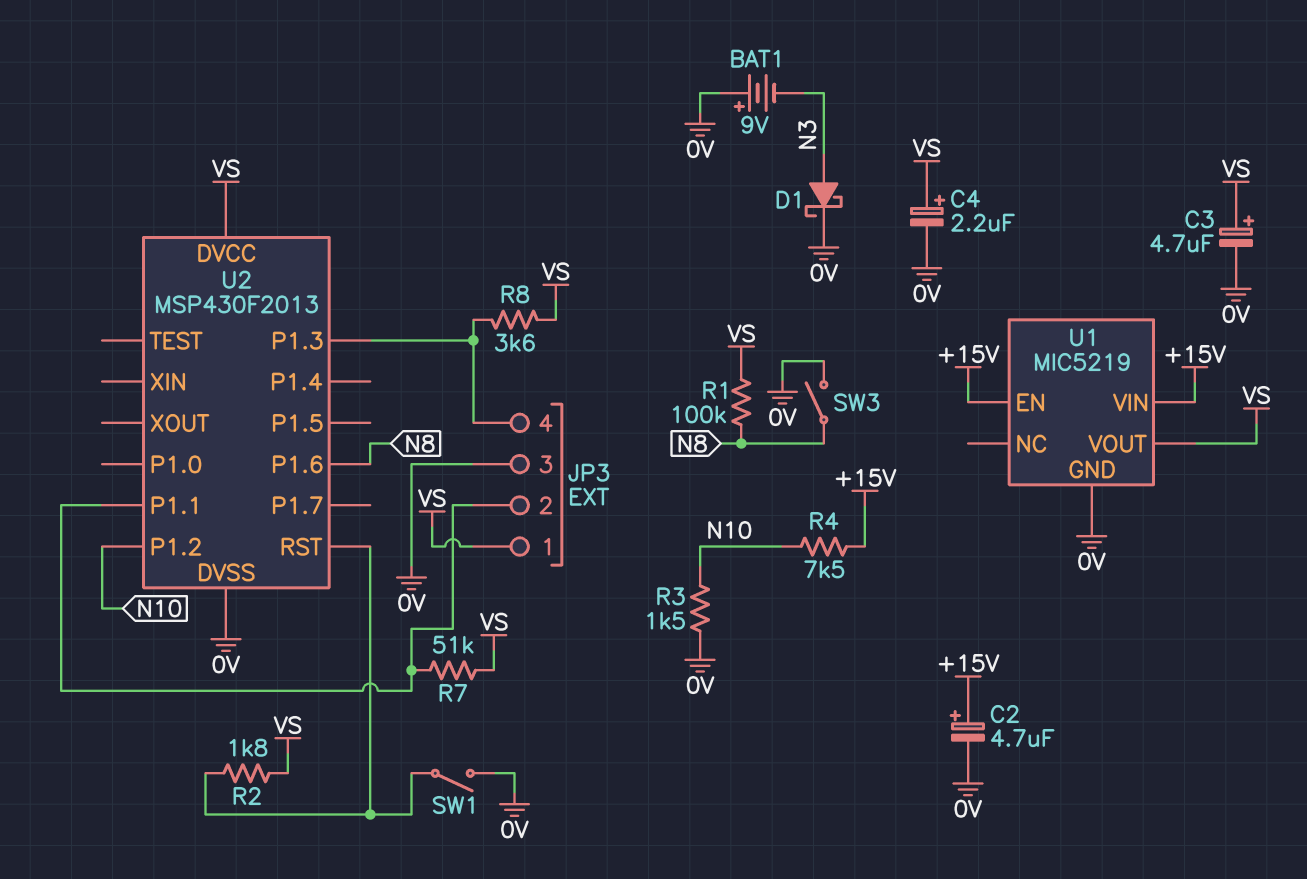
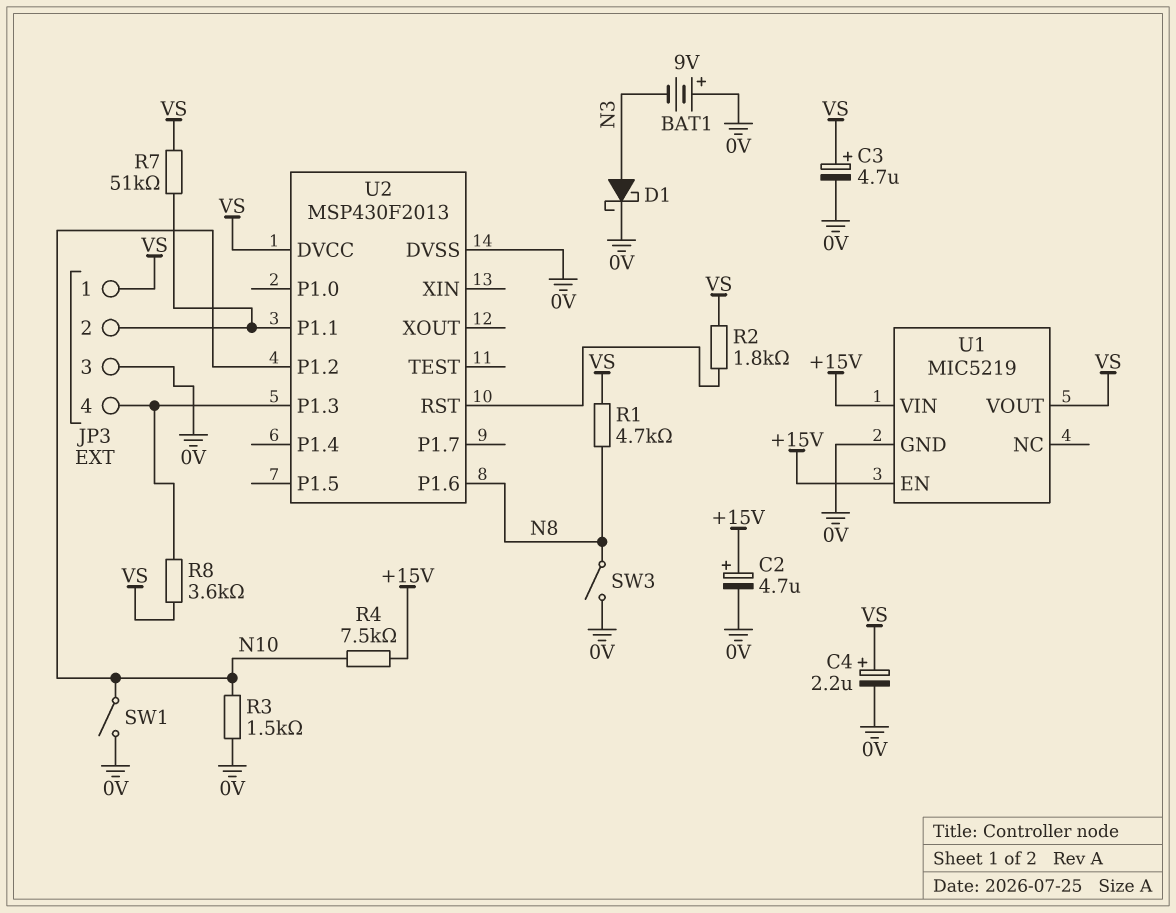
R1: 100k (N8, VS) -> 4.7k (N8, VS)
SW1: switch (0V, U2/RST) -> switch (0V, N10)

